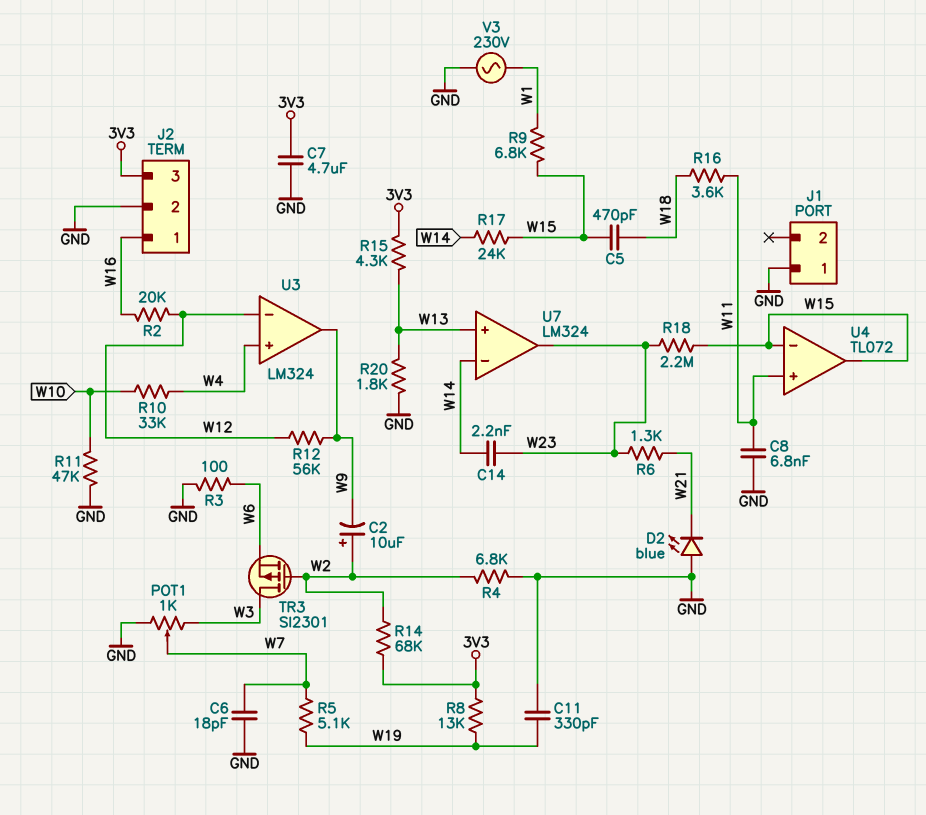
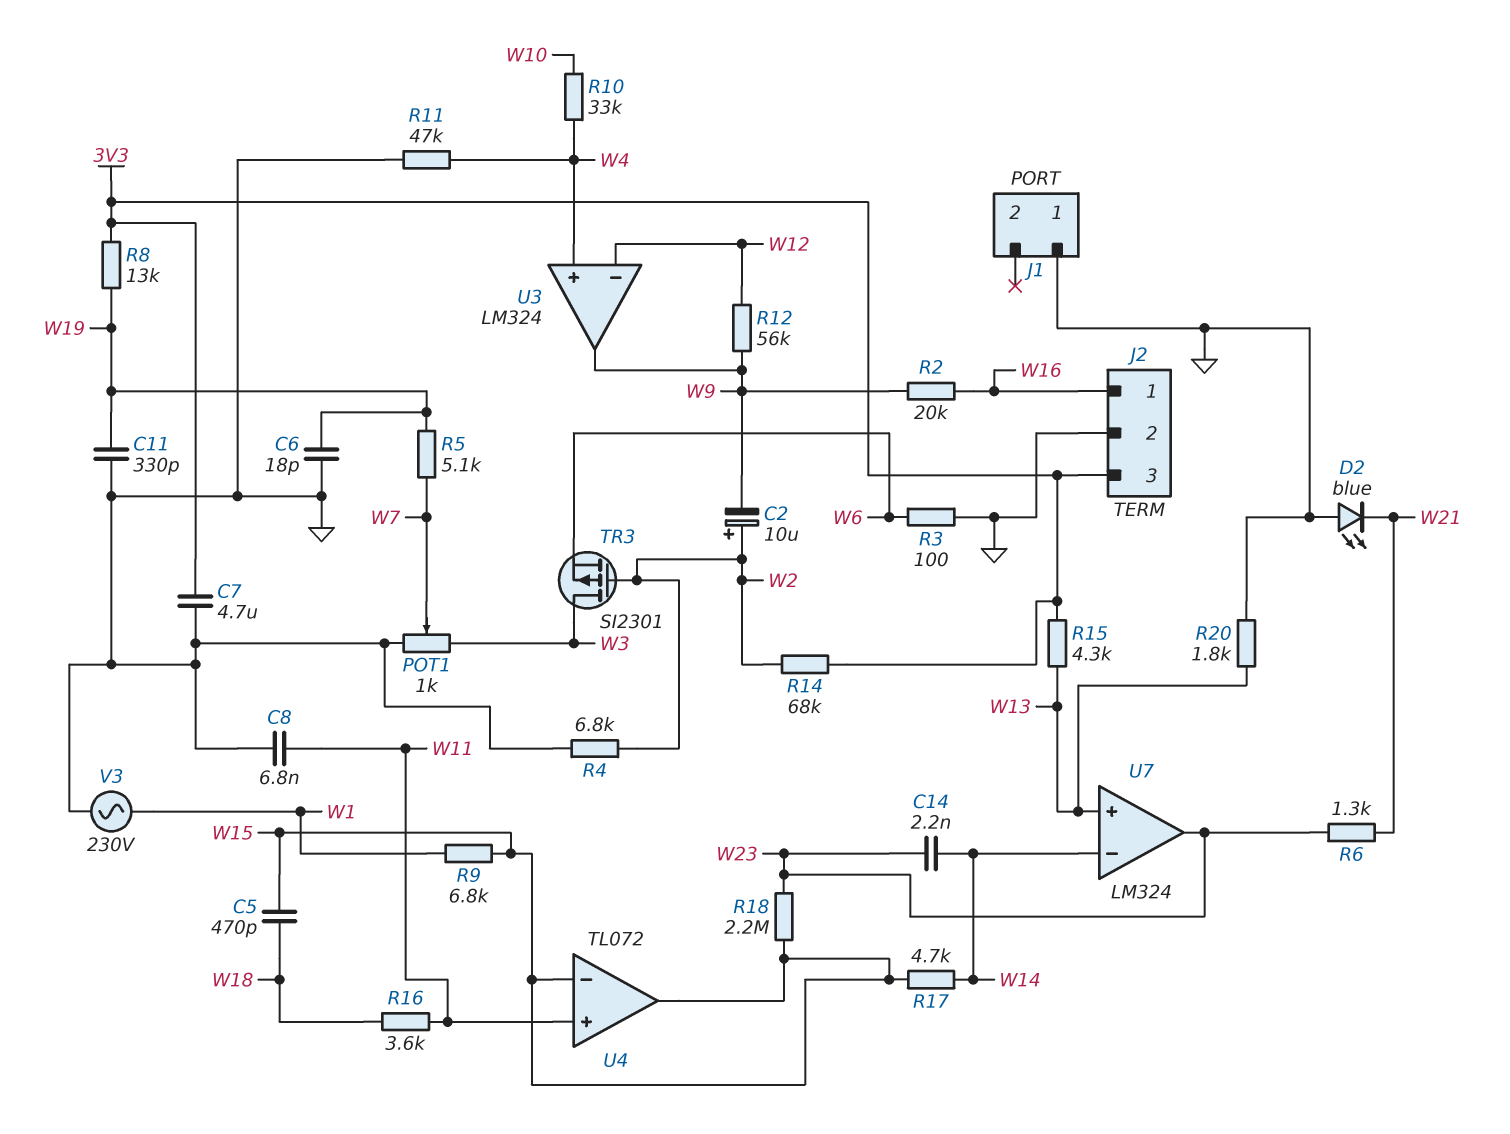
C6: 18pF (GND, W7) -> 18pF (GND, W19)
R2: 20k (W12, W16) -> 20k (W9, W16)
R11: 47k (GND, W10) -> 47k (GND, W4)
R17: 24k (W14, W15) -> 4.7k (W14, W15)

